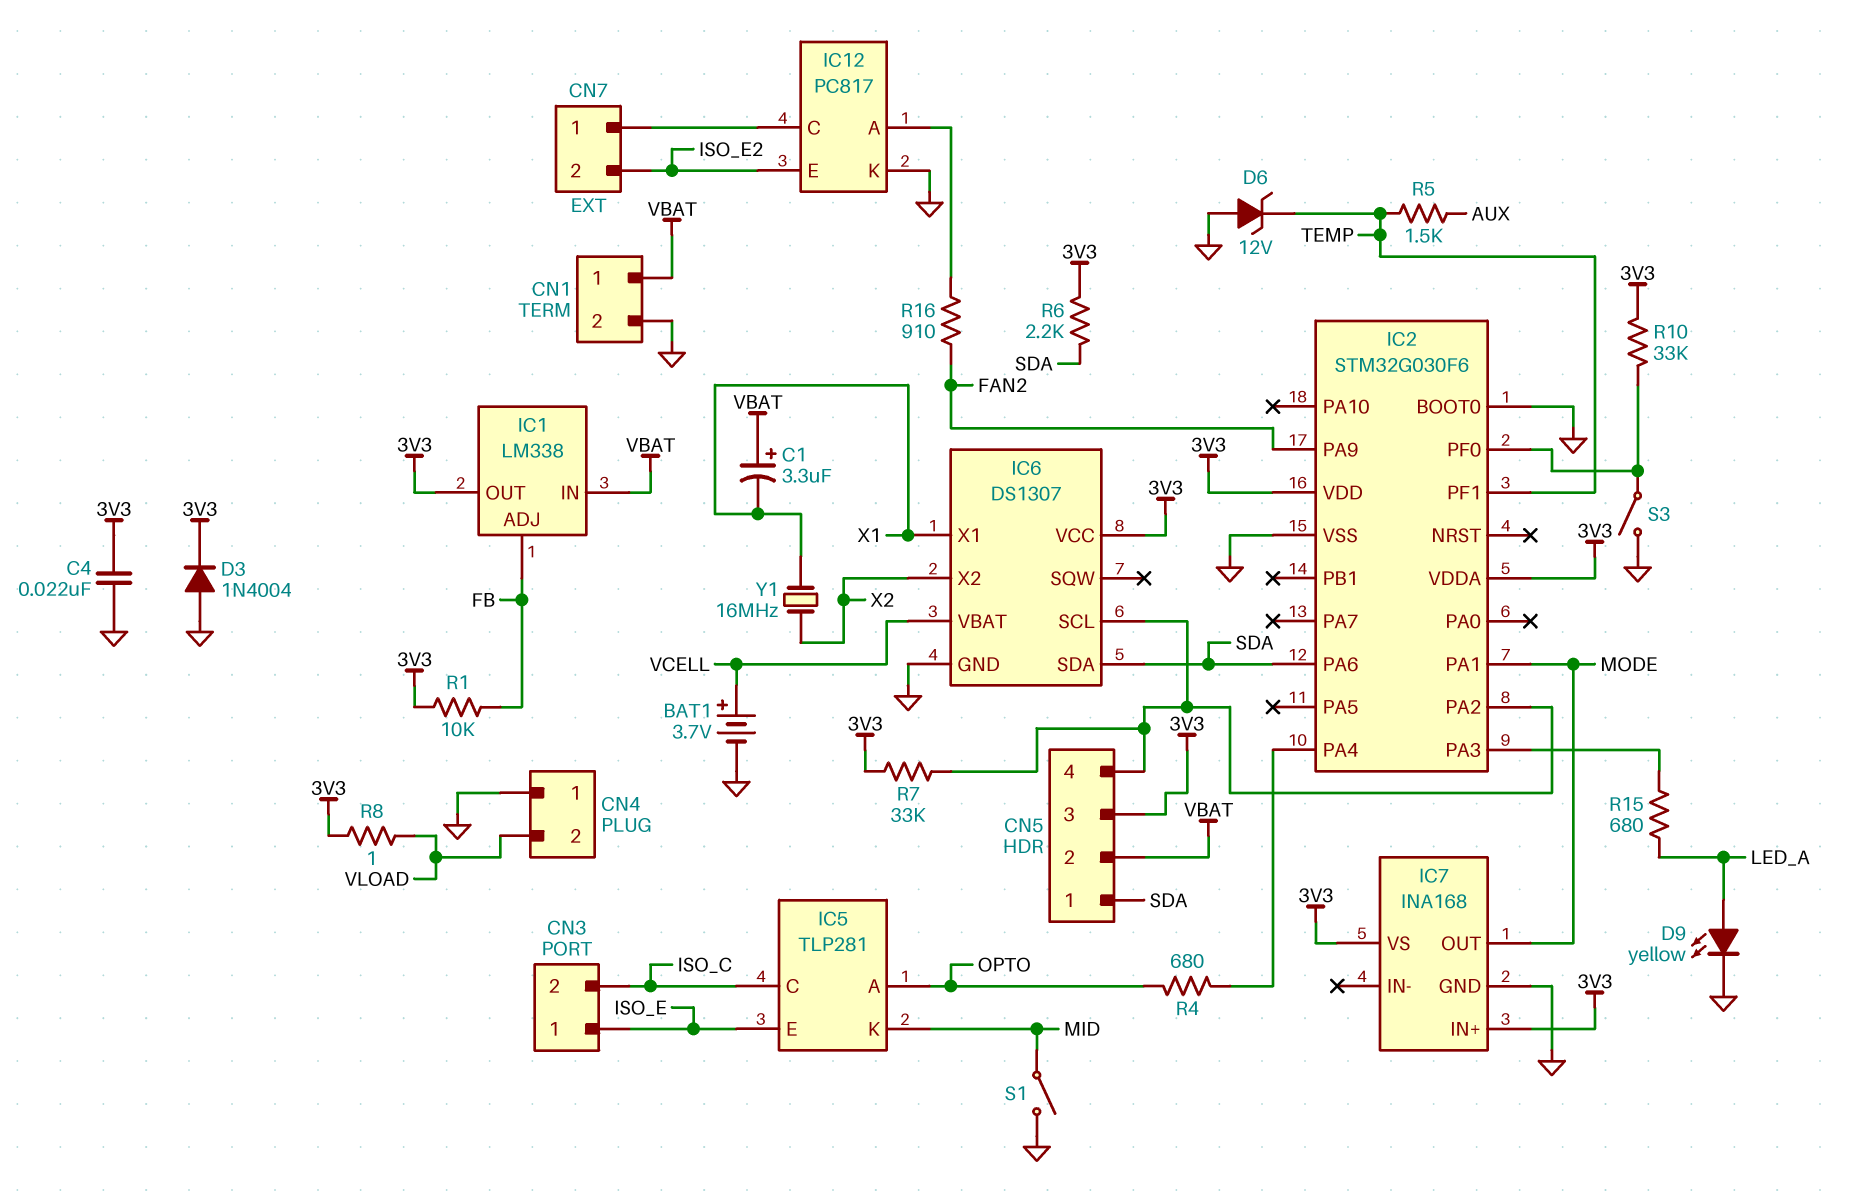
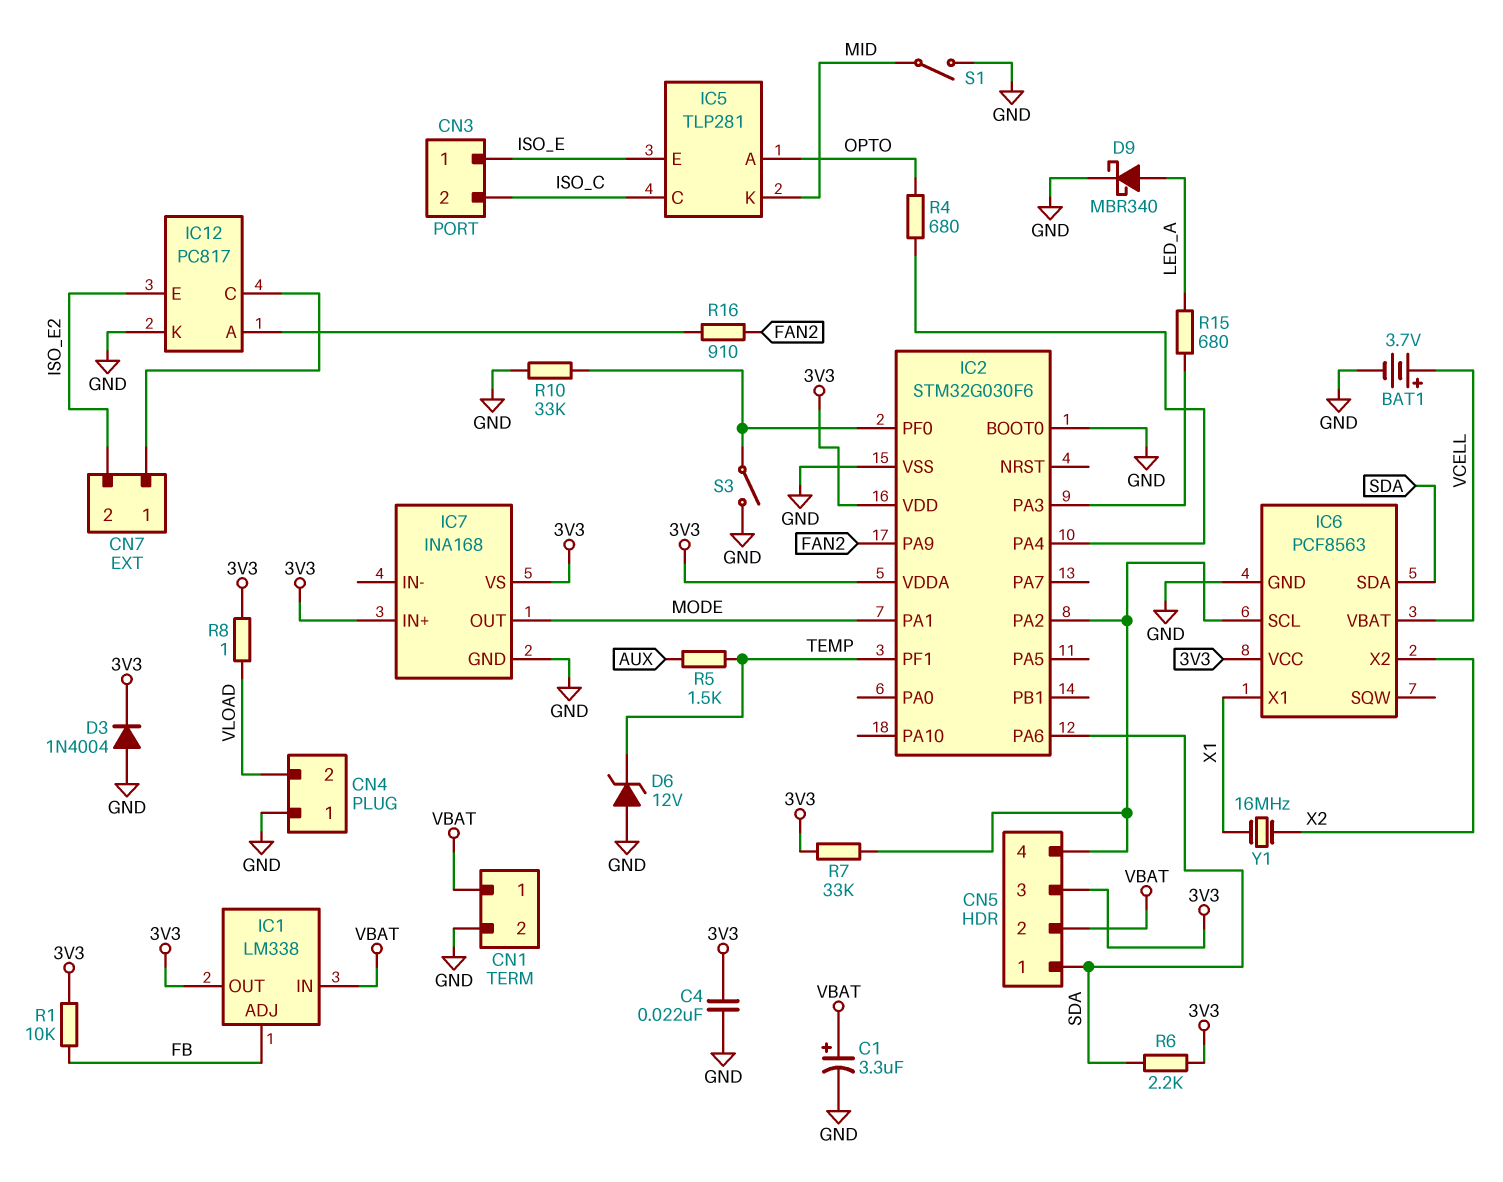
C1: 3.3uF (plus VBAT, minus X1) -> 3.3uF (plus VBAT, minus GND)
D9: LED yellow (A LED_A, K GND) -> schottky MBR340 (A LED_A, K GND)
IC6: DS1307 -> PCF8563
R10: 33k (3V3, IC2/PF0) -> 33k (GND, IC2/PF0)

